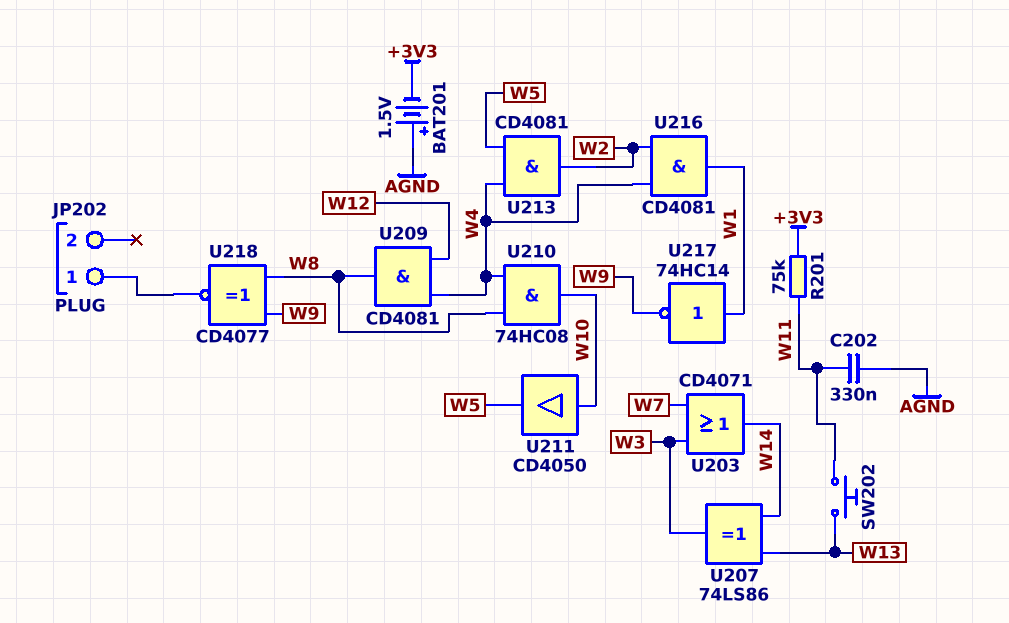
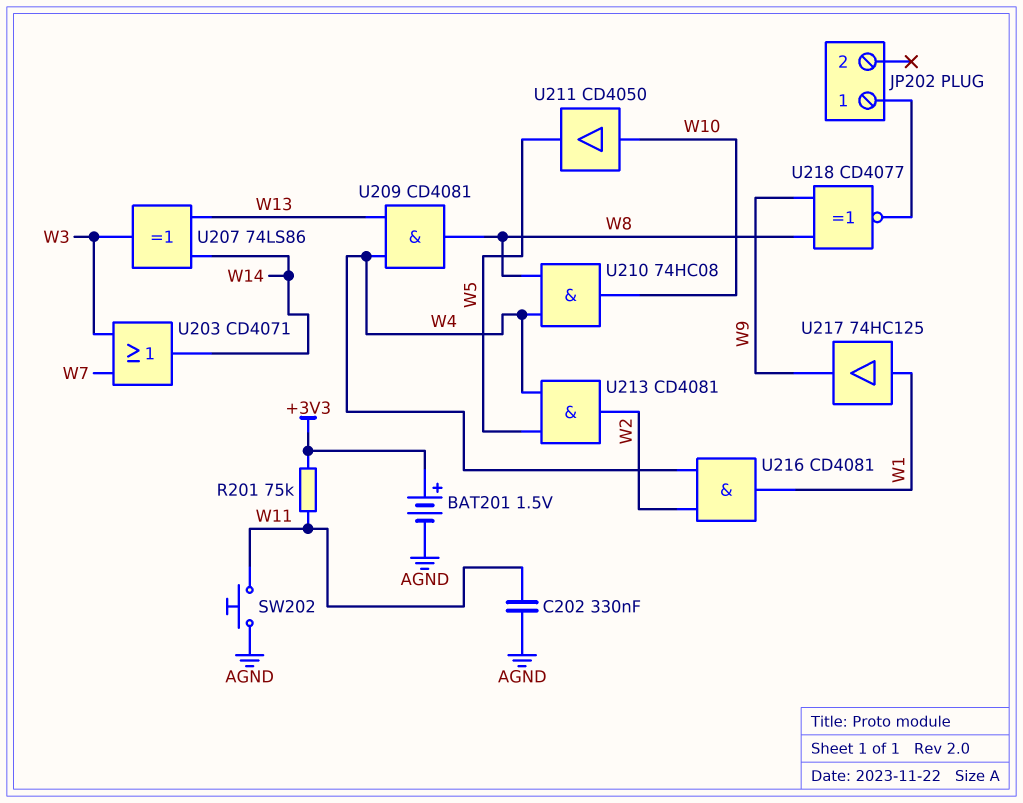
BAT201: 1.5V (plus AGND, minus +3V3) -> 1.5V (plus +3V3, minus AGND)
SW202: button (W11, W13) -> button (AGND, W11)
U209: AND CD4081 (in W4, in W12, out W8) -> AND CD4081 (in W4, in W13, out W8)
U217: NOT 74HC14 (in W1, out W9) -> buffer 74HC125 (in W1, out W9)

